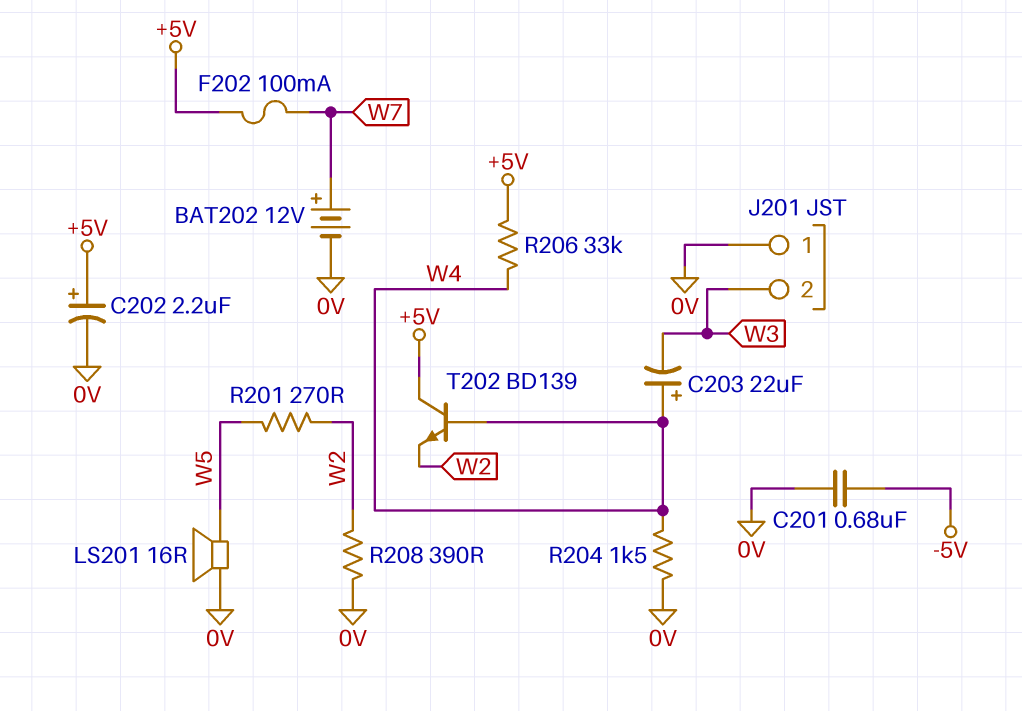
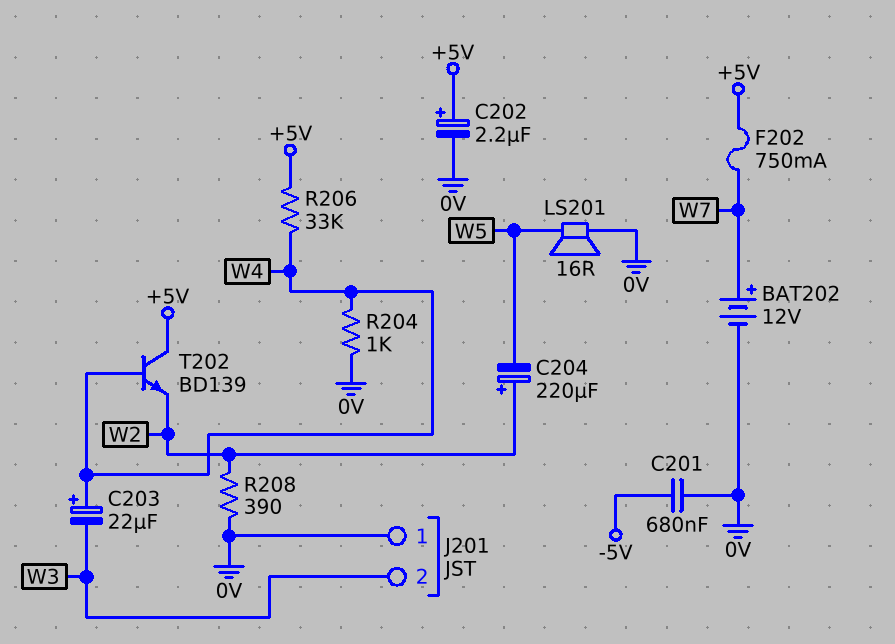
C204: none -> 220uF (plus W2, minus W5)
F202: 100mA (+5V, W7) -> 750mA (+5V, W7)
R201: 270 (W2, W5) -> none
R204: 1.5k (0V, W4) -> 1k (0V, W4)

